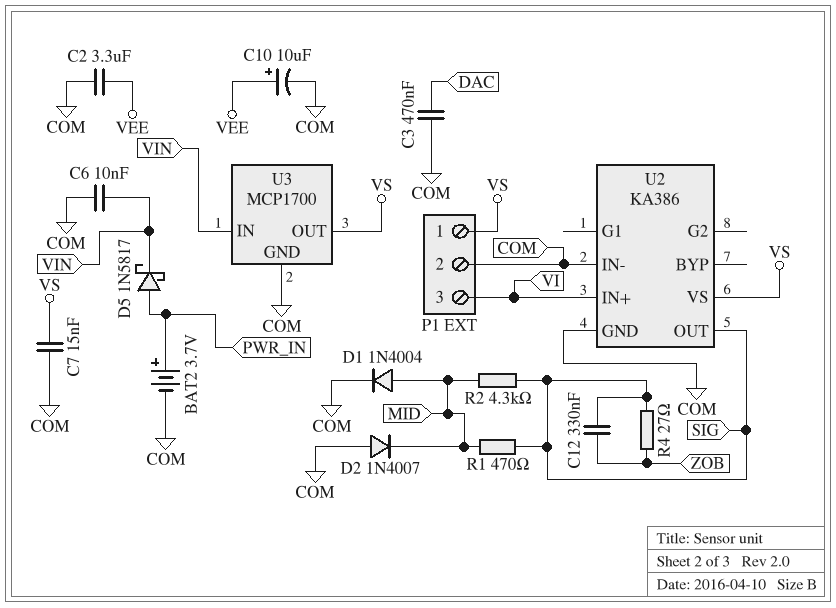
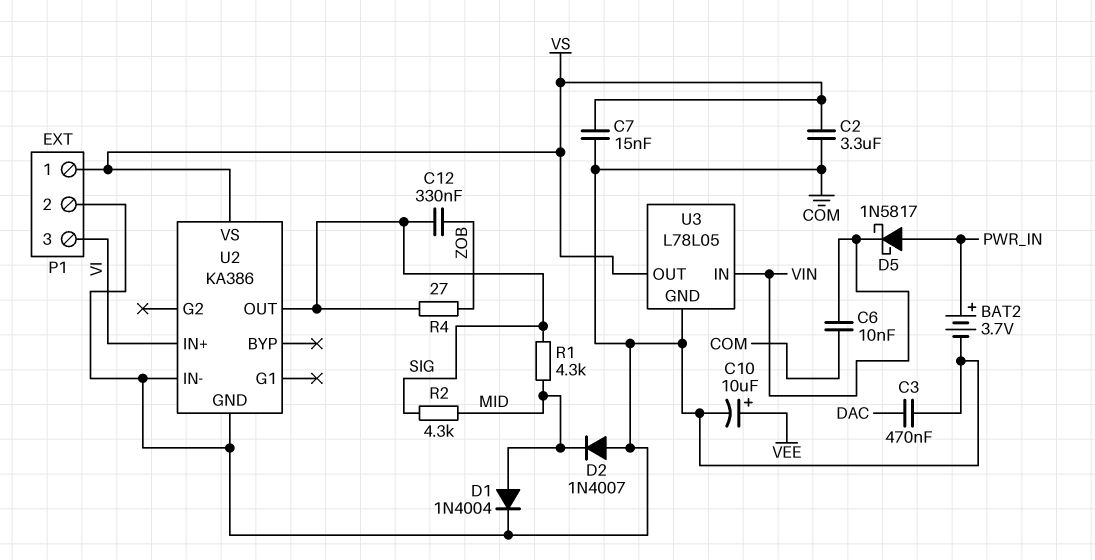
C2: 3.3uF (COM, VEE) -> 3.3uF (COM, VS)
R1: 470 (MID, SIG) -> 4.3k (MID, SIG)
U3: MCP1700 -> L78L05

